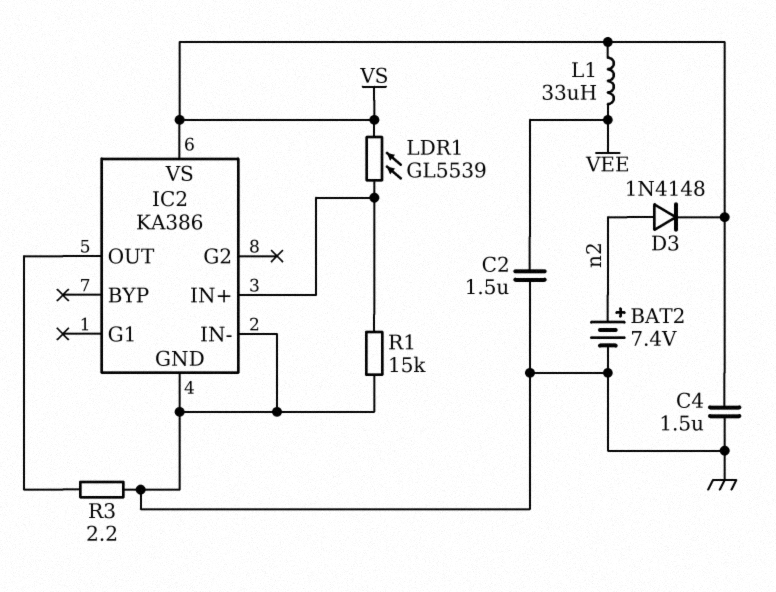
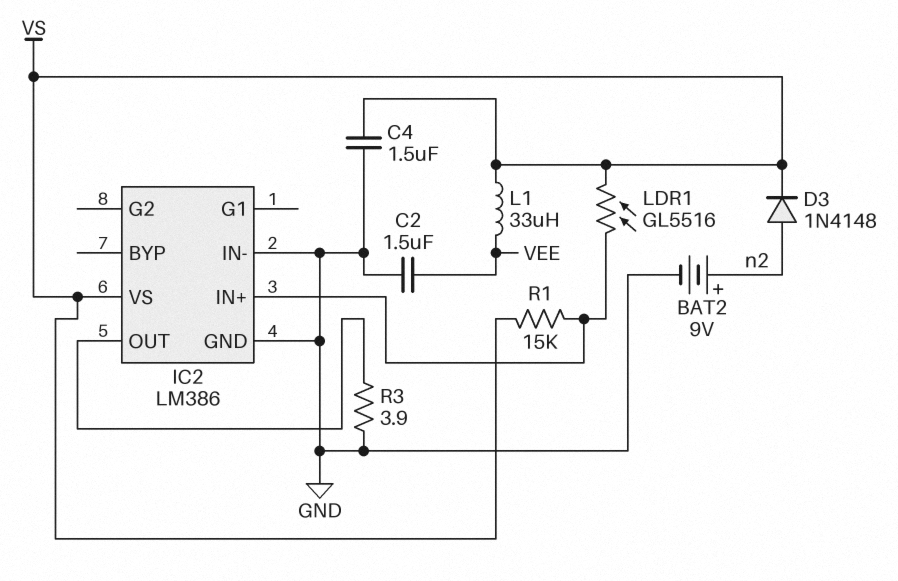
BAT2: 7.4V (plus n2, minus GND) -> 9V (plus n2, minus GND)
IC2: KA386 -> LM386
LDR1: GL5539 (IC2/IN+, VS) -> GL5516 (IC2/IN+, VS)
R1: 15k (GND, IC2/IN+) -> 15k (IC2/IN+, VS)
R3: 2.2 (GND, IC2/OUT) -> 3.9 (GND, IC2/OUT)

